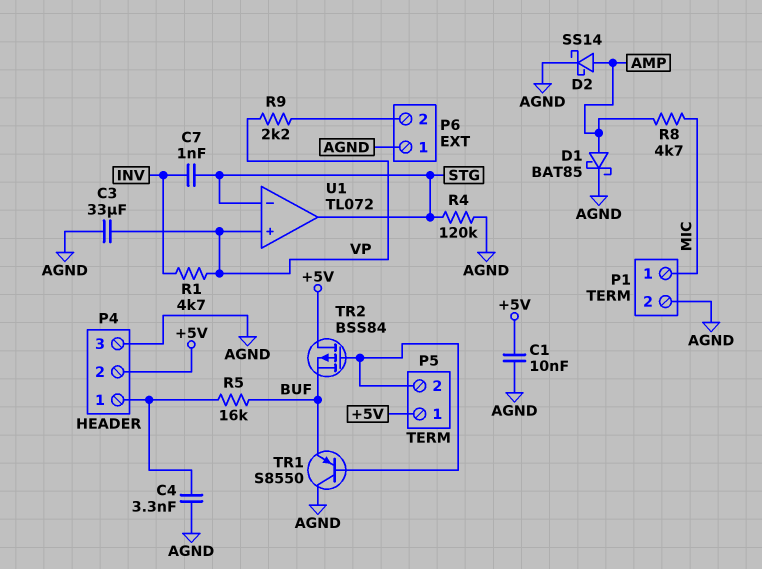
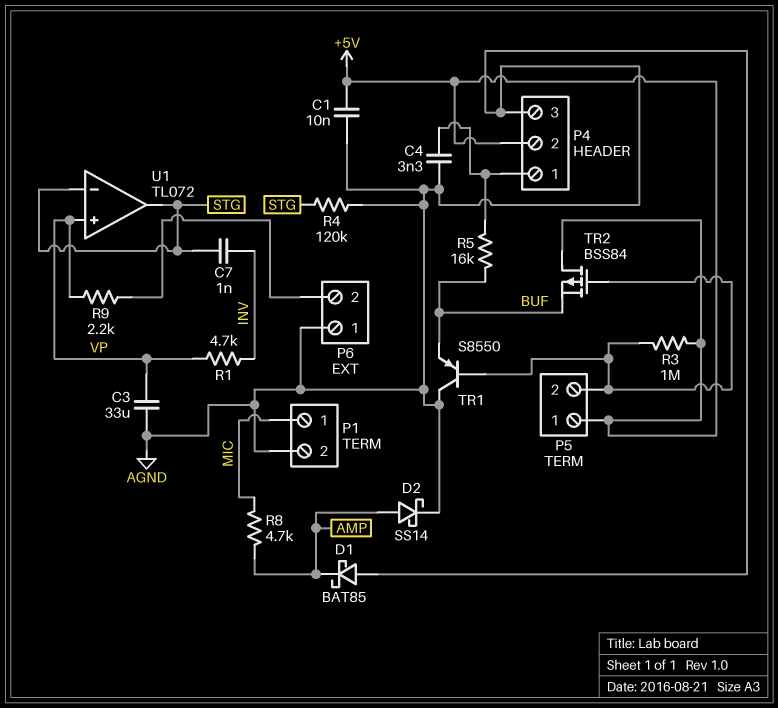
D1: schottky BAT85 (A AMP, K AGND) -> schottky BAT85 (A AGND, K AMP)
R3: none -> 1M (+5V, P5/2)

